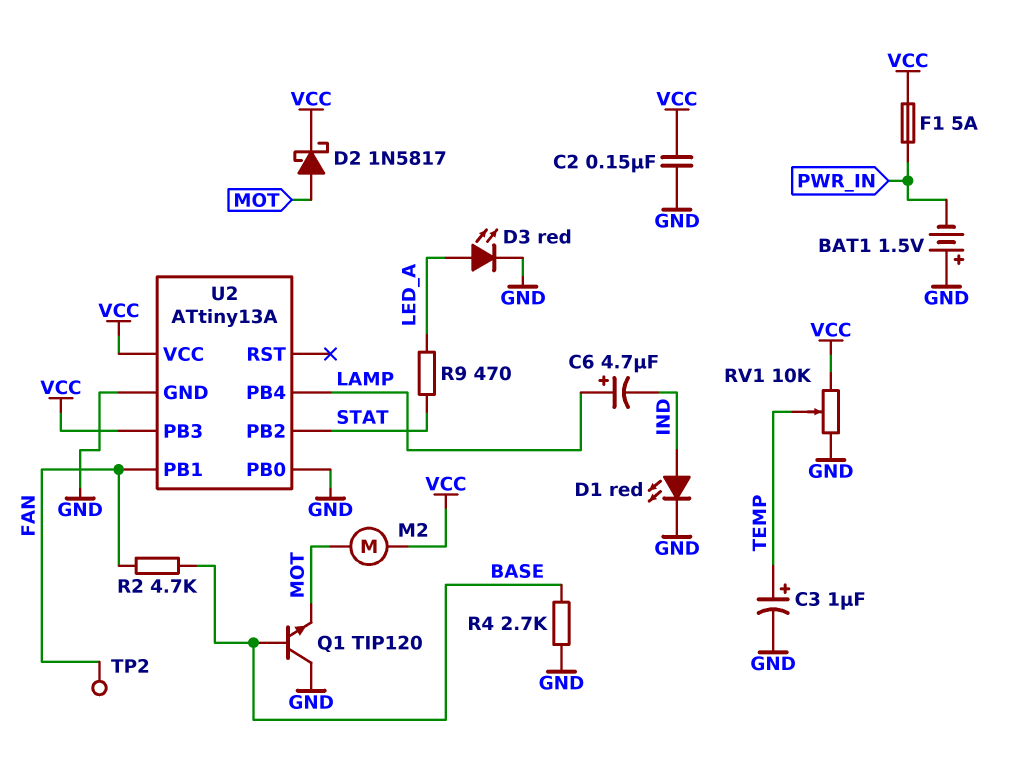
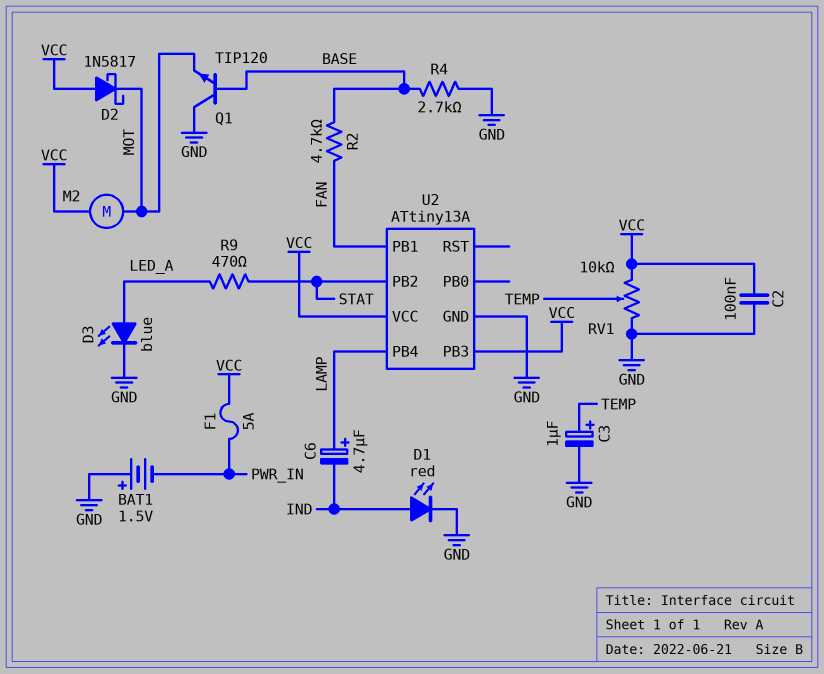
C2: 150nF (GND, VCC) -> 100nF (GND, VCC)
D2: schottky 1N5817 (A MOT, K VCC) -> schottky 1N5817 (A VCC, K MOT)
D3: LED red (A LED_A, K GND) -> LED blue (A LED_A, K GND)
TP2: test point (FAN) -> none
U2 pin PB0: GND -> none

